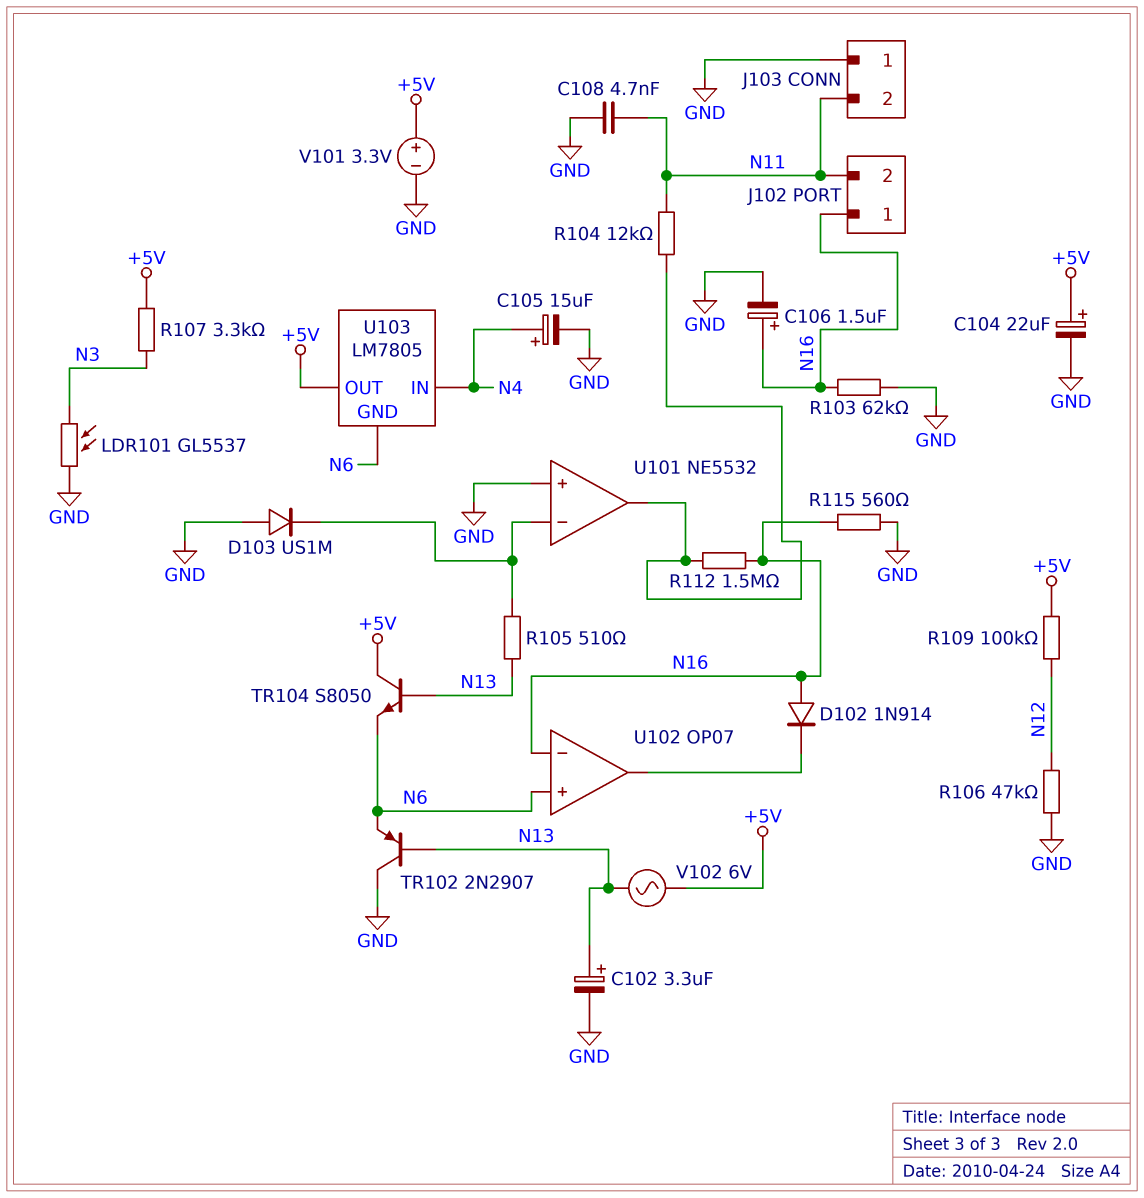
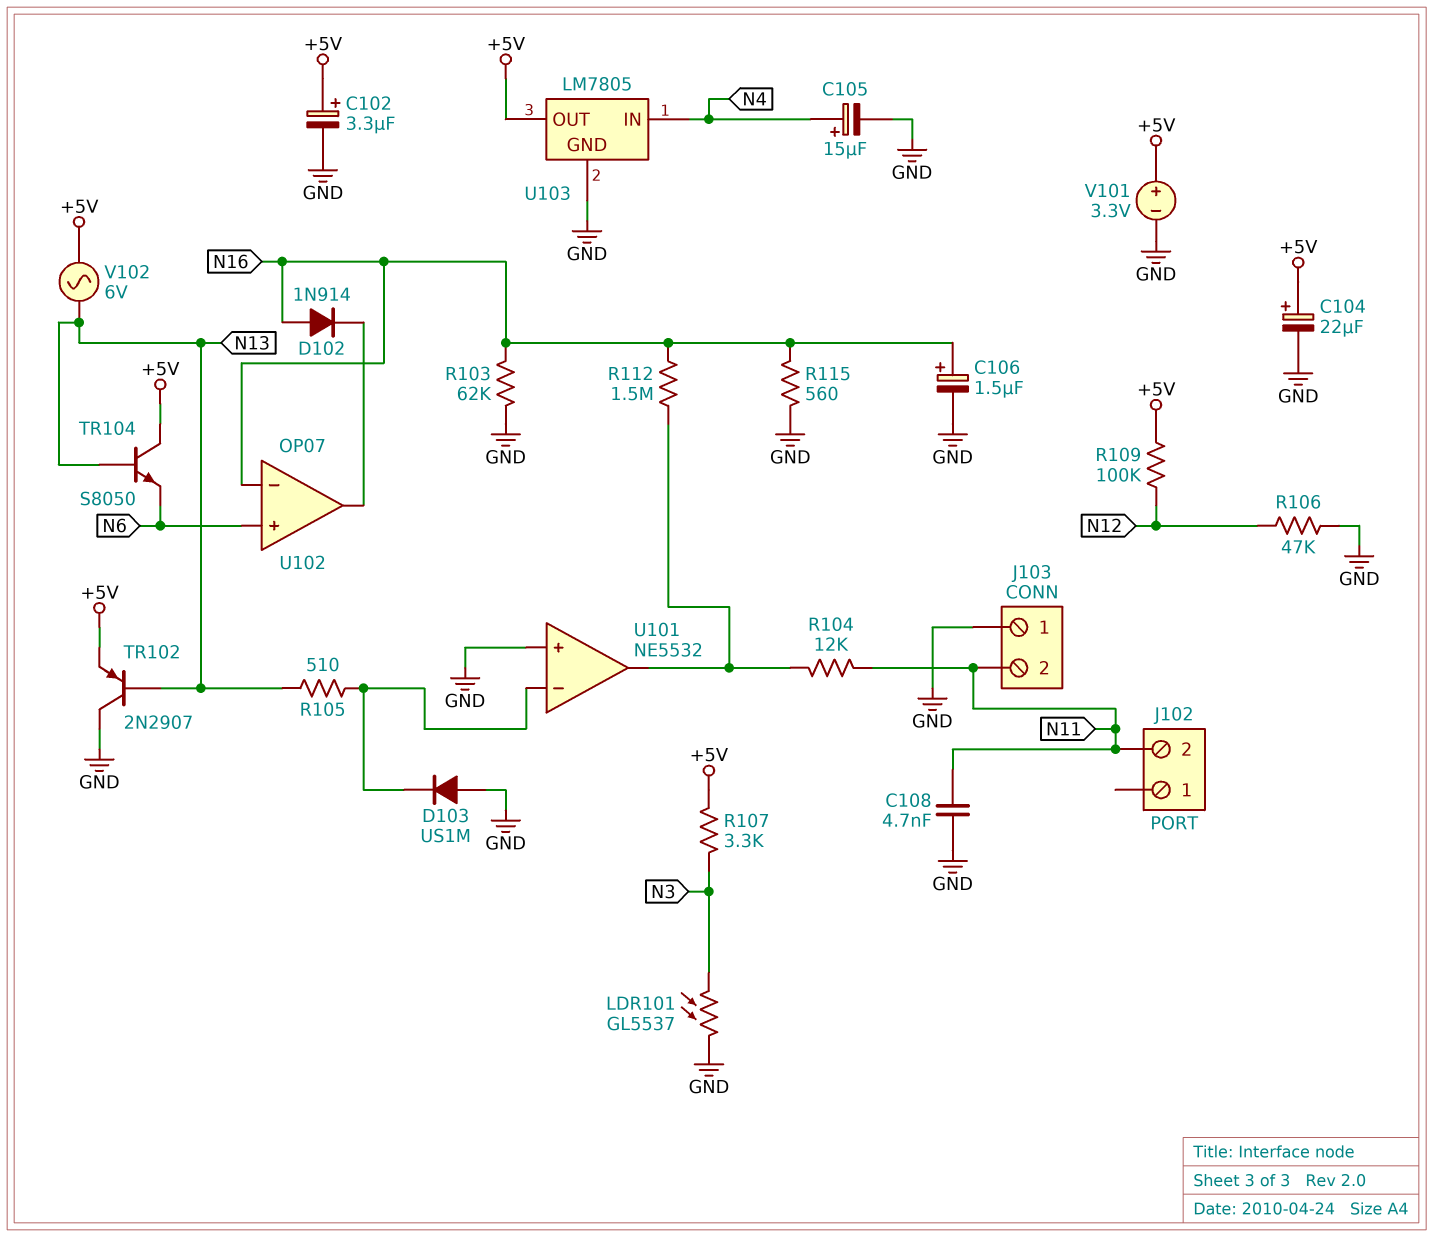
C102: 3.3uF (plus N13, minus GND) -> 3.3uF (plus +5V, minus GND)
J102 pin 1: N16 -> none
TR102: PNP 2N2907 (B N13, C GND, E N6) -> PNP 2N2907 (B N13, C GND, E +5V)
U103 pin GND: N6 -> GND

